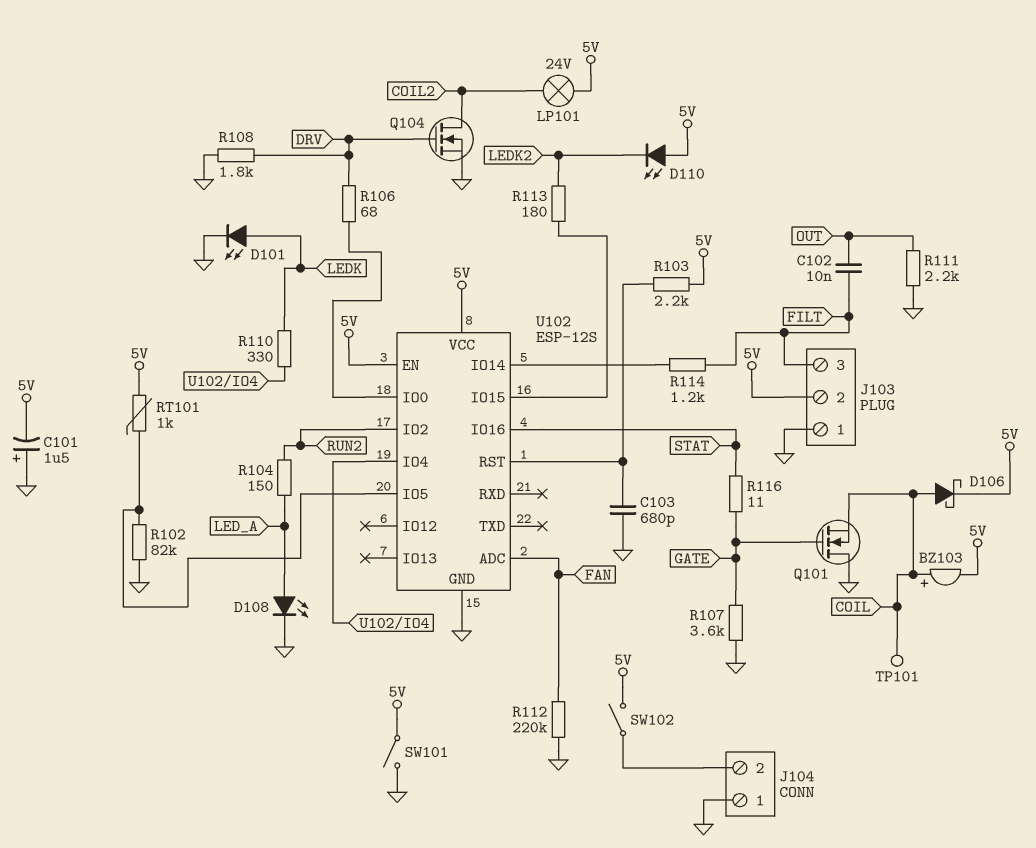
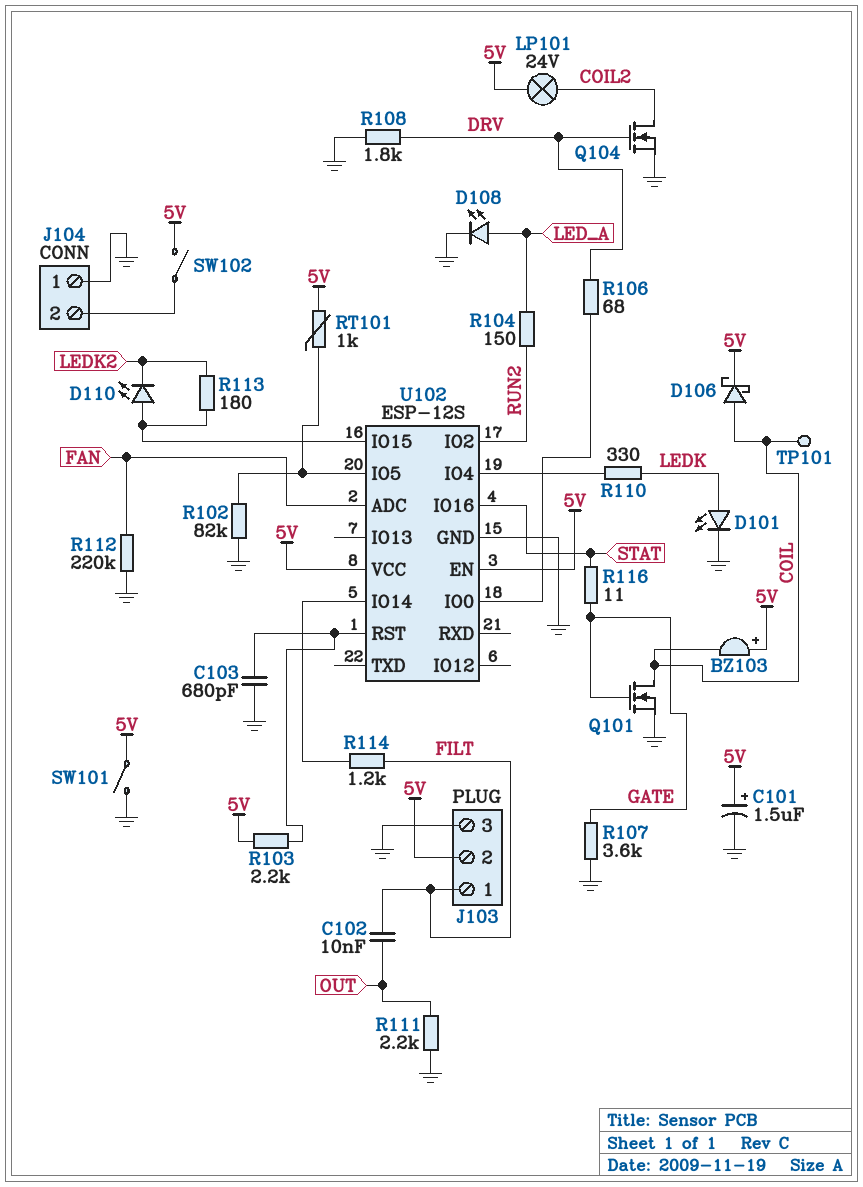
BZ103: buzzer (plus COIL, minus 5V) -> buzzer (plus 5V, minus COIL)
C101: 1.5uF (plus GND, minus 5V) -> 1.5uF (plus 5V, minus GND)
D110: LED (A 5V, K LEDK2) -> LED (A U102/IO15, K LEDK2)
J103 pin 1: GND -> FILT
J103 pin 3: FILT -> GND
Q101: NMOS (G GATE, D GND, S COIL) -> NMOS (G GATE, D COIL, S GND)

